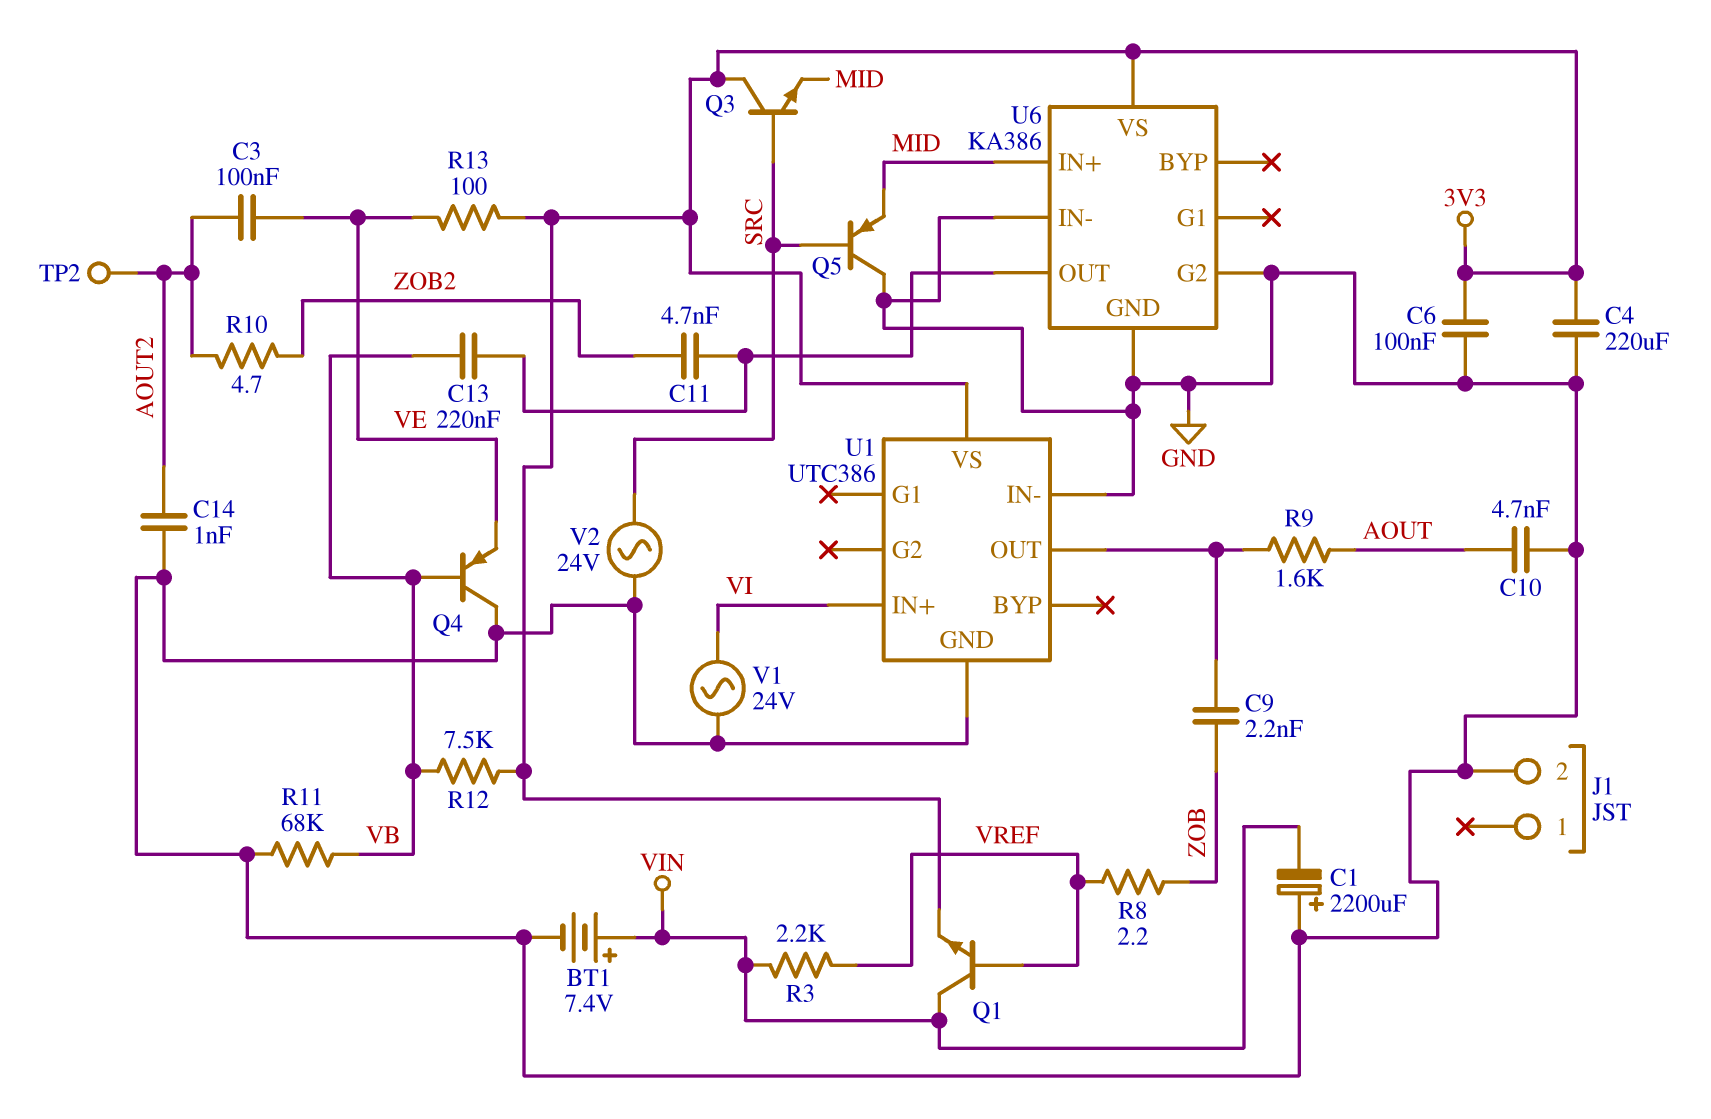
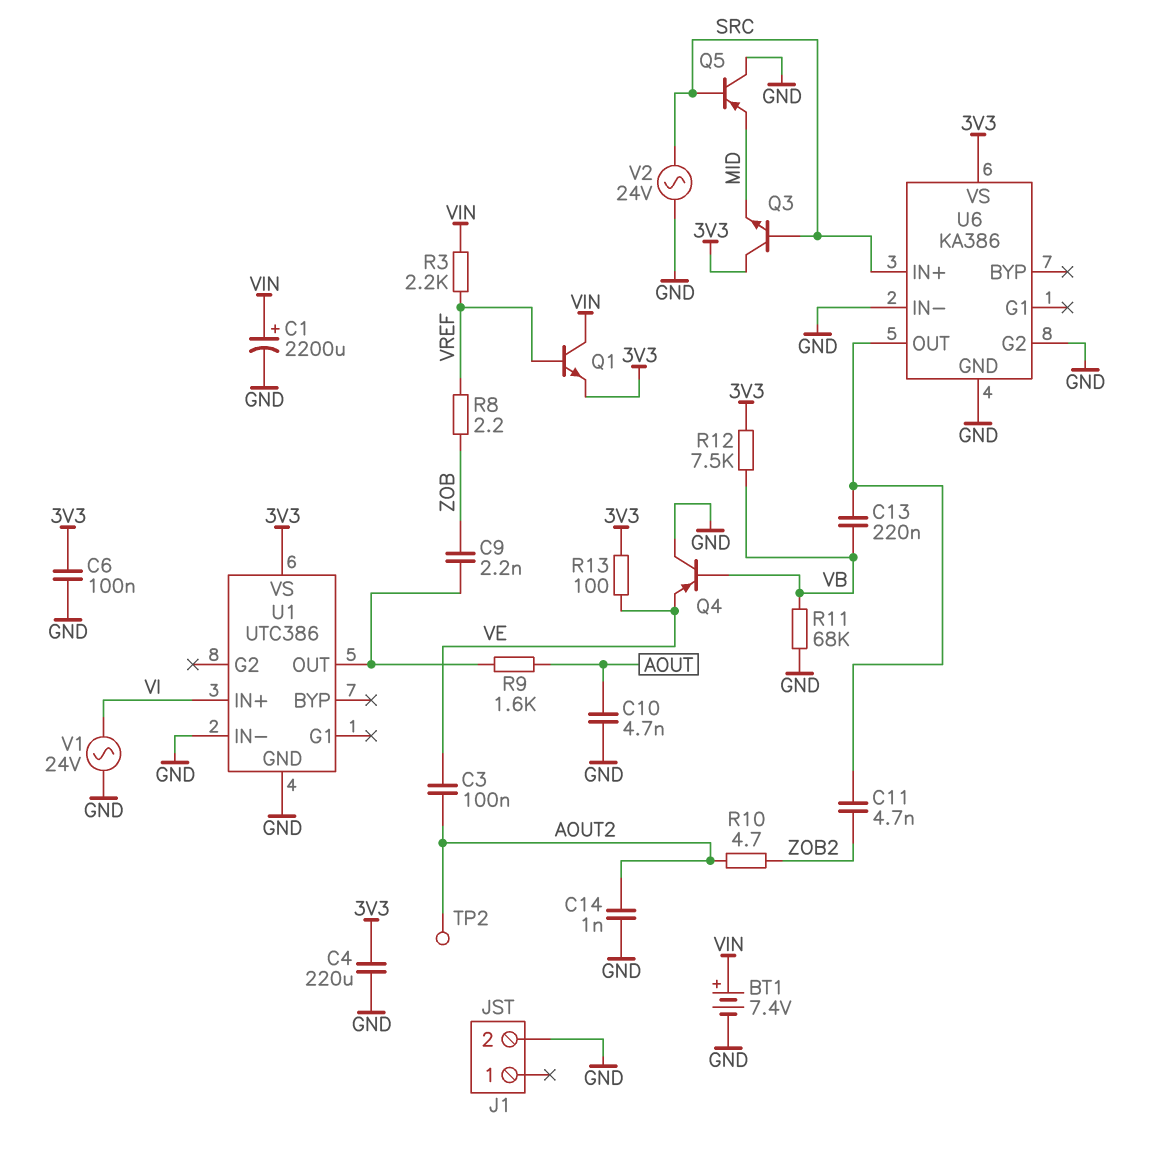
C1: 2200uF (plus GND, minus VIN) -> 2200uF (plus VIN, minus GND)
U6 pin IN+: MID -> SRC

